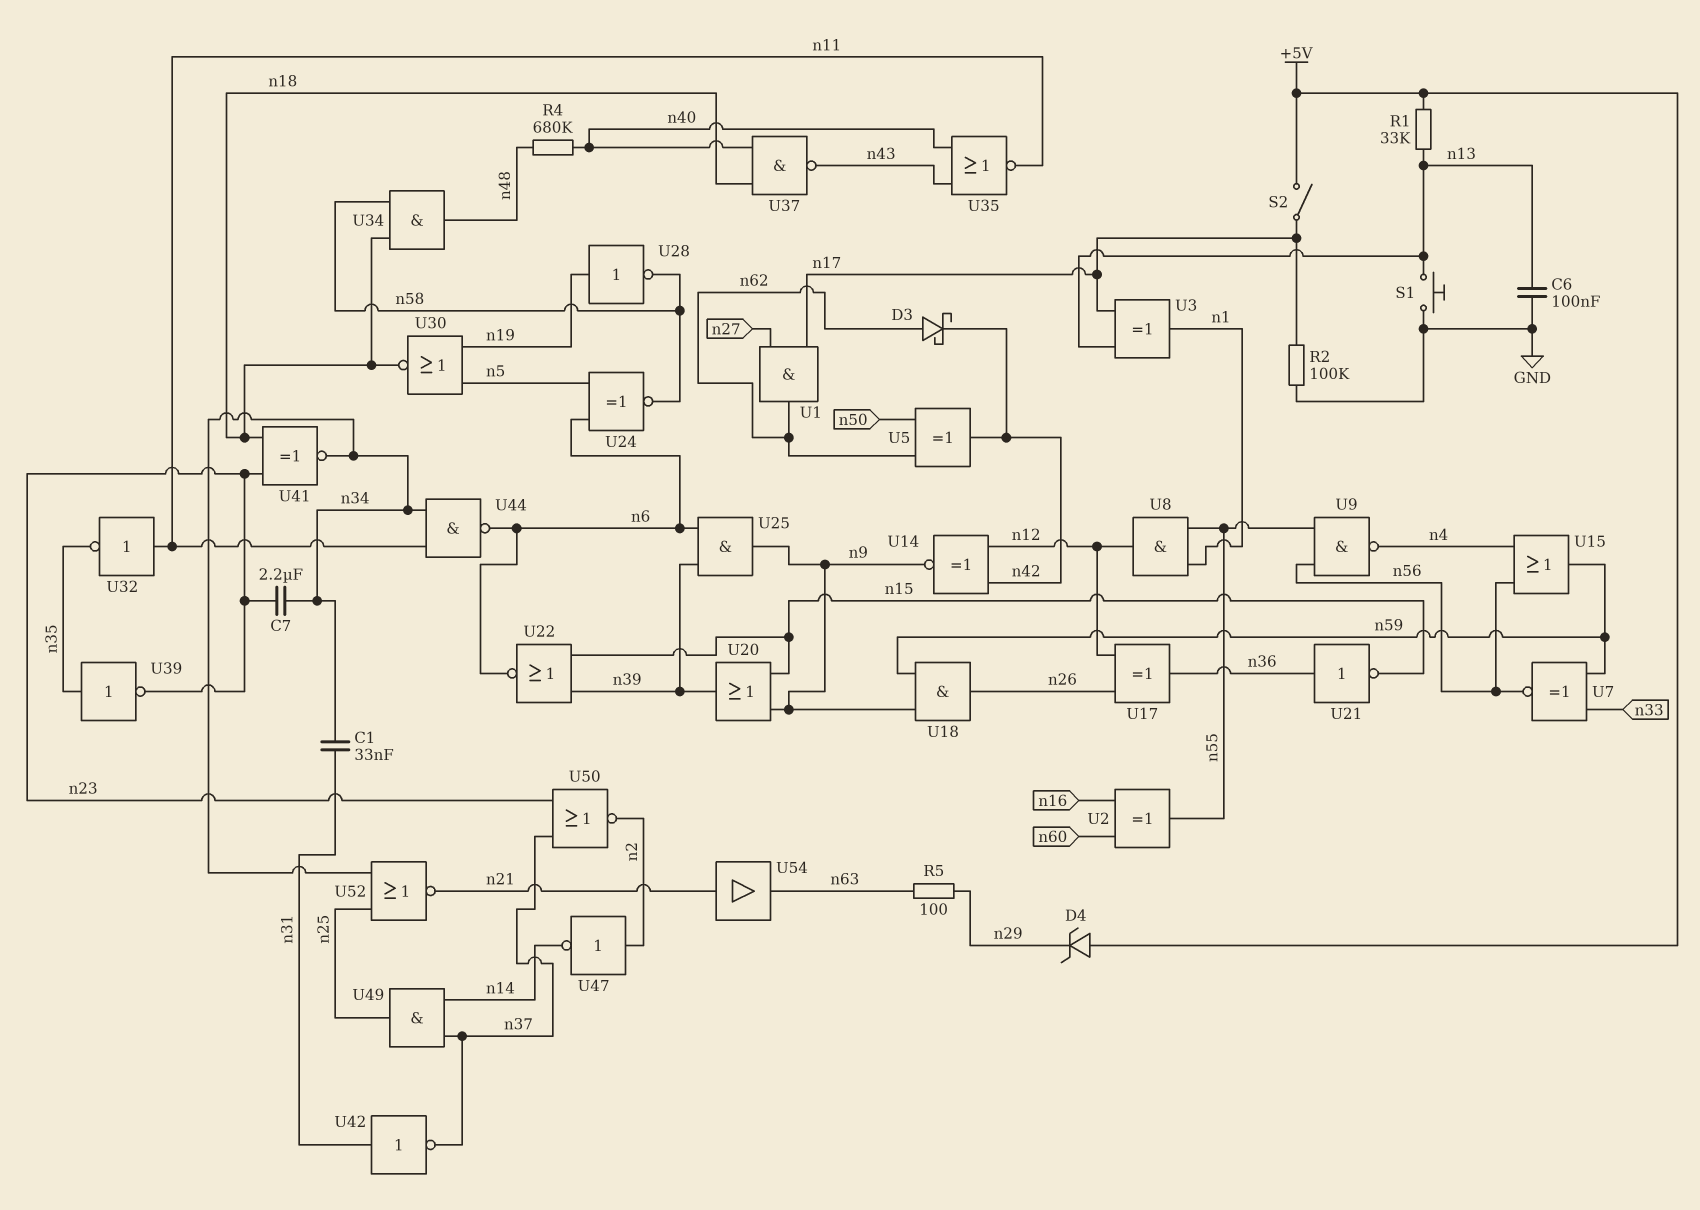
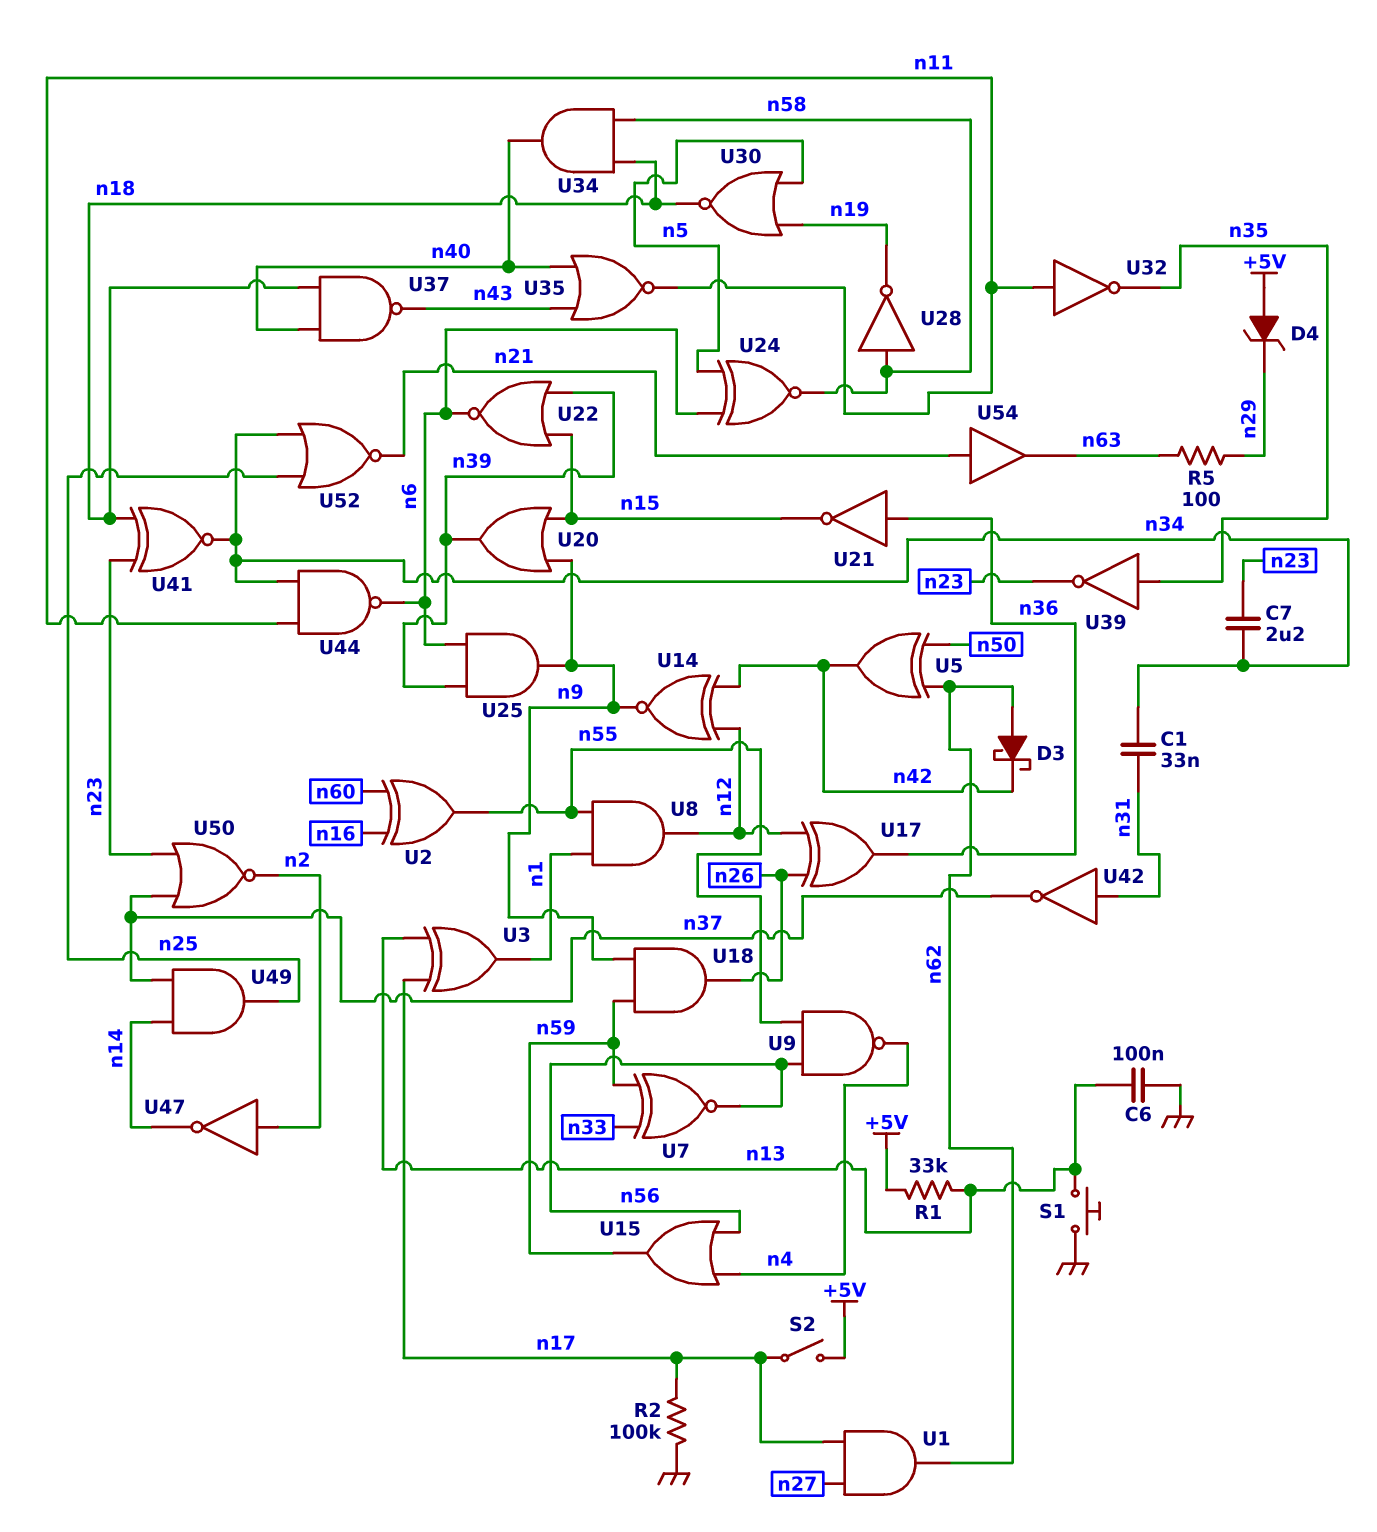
R4: 680k (n40, n48) -> none
U28: NOT (in n19, out n58) -> NOT (in n58, out n19)
U34: AND (in n18, in n58, out n48) -> AND (in n18, in n58, out n40)

